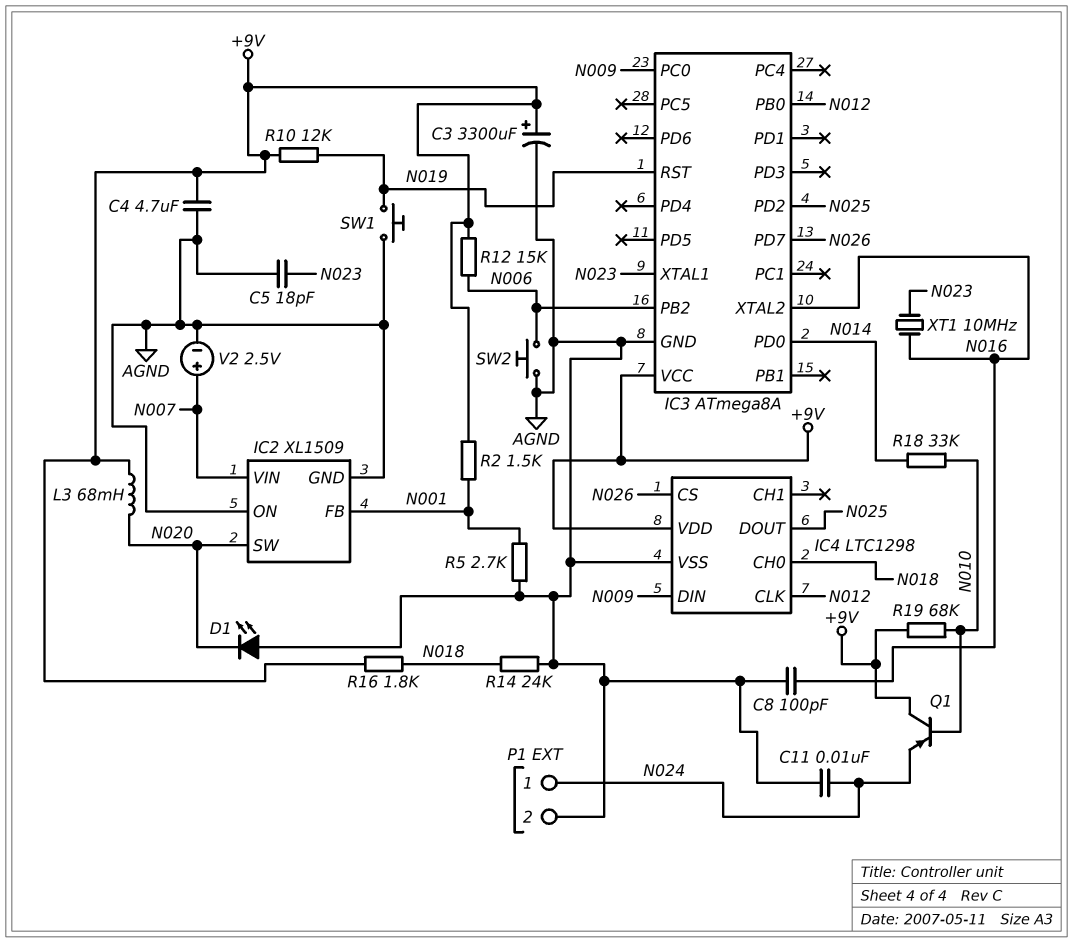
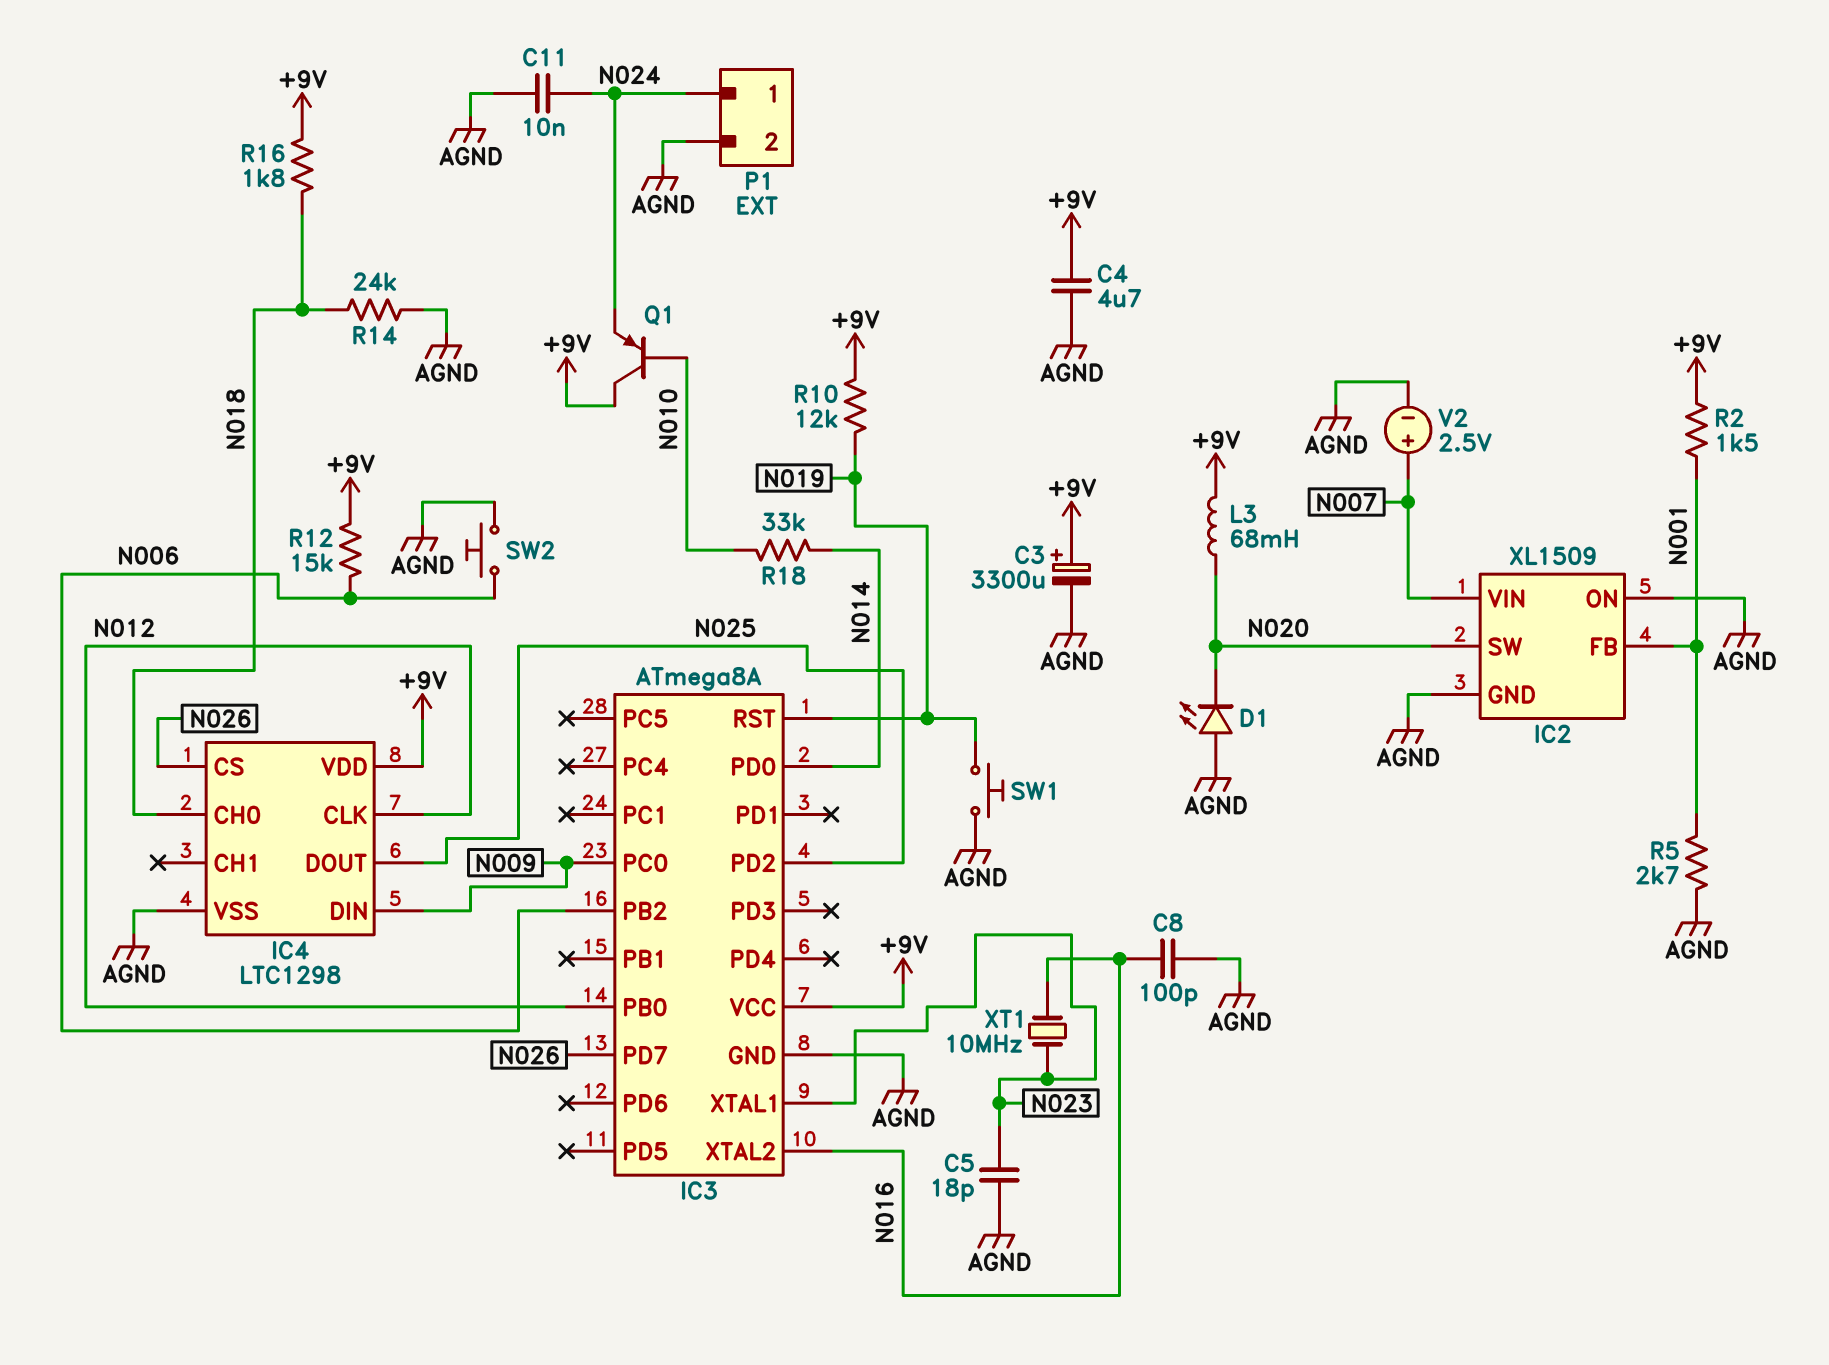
R19: 68k (+9V, N010) -> none

